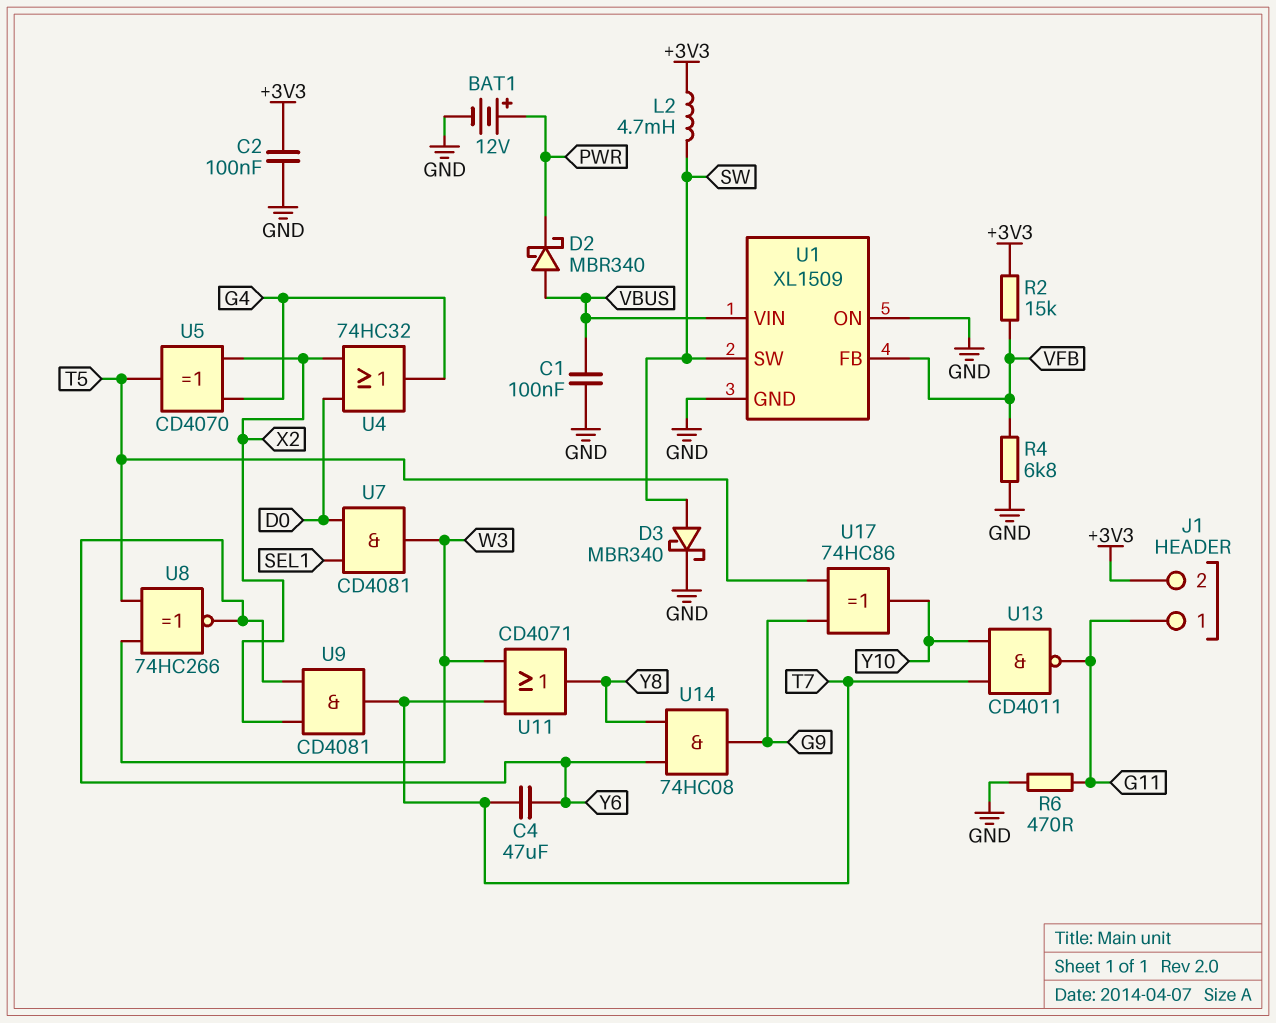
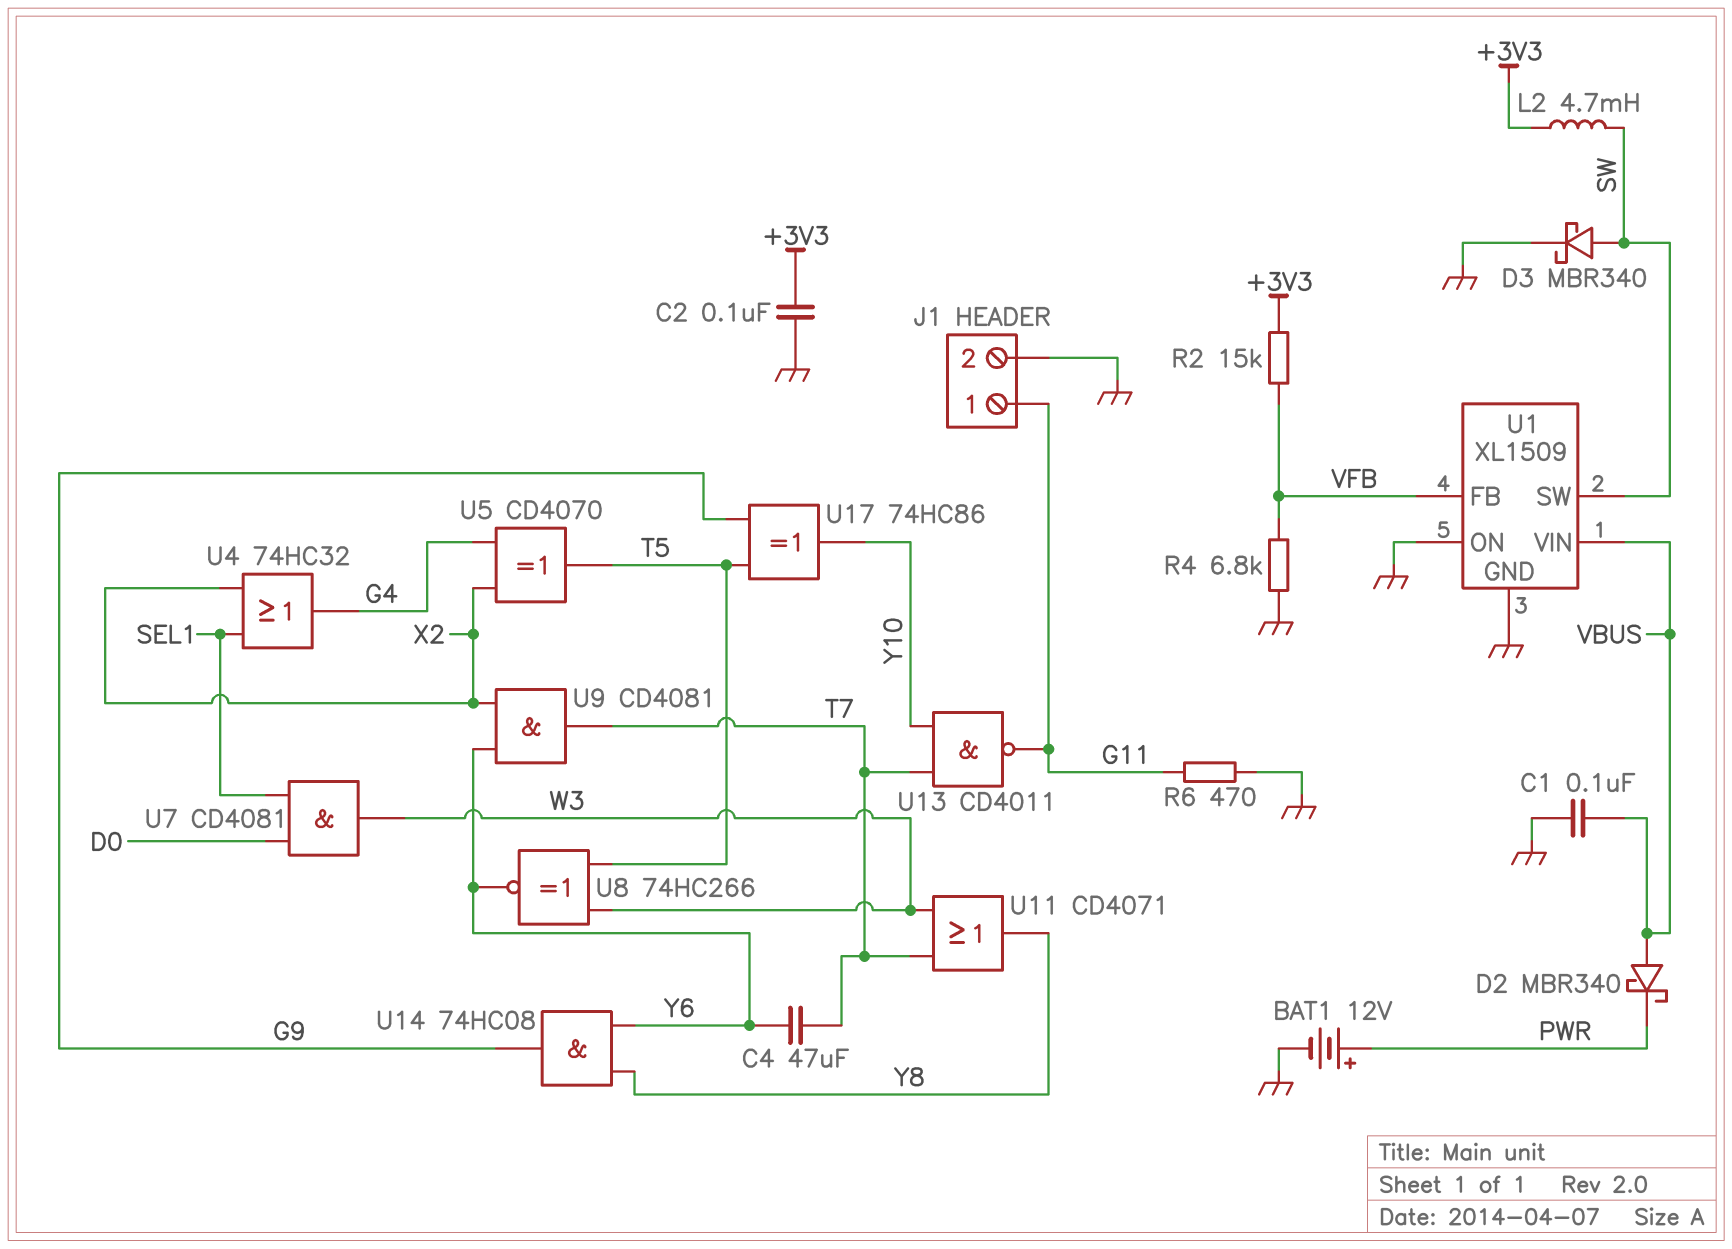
J1 pin 2: +3V3 -> GND
U4: OR 74HC32 (in D0, in X2, out G4) -> OR 74HC32 (in SEL1, in X2, out G4)

